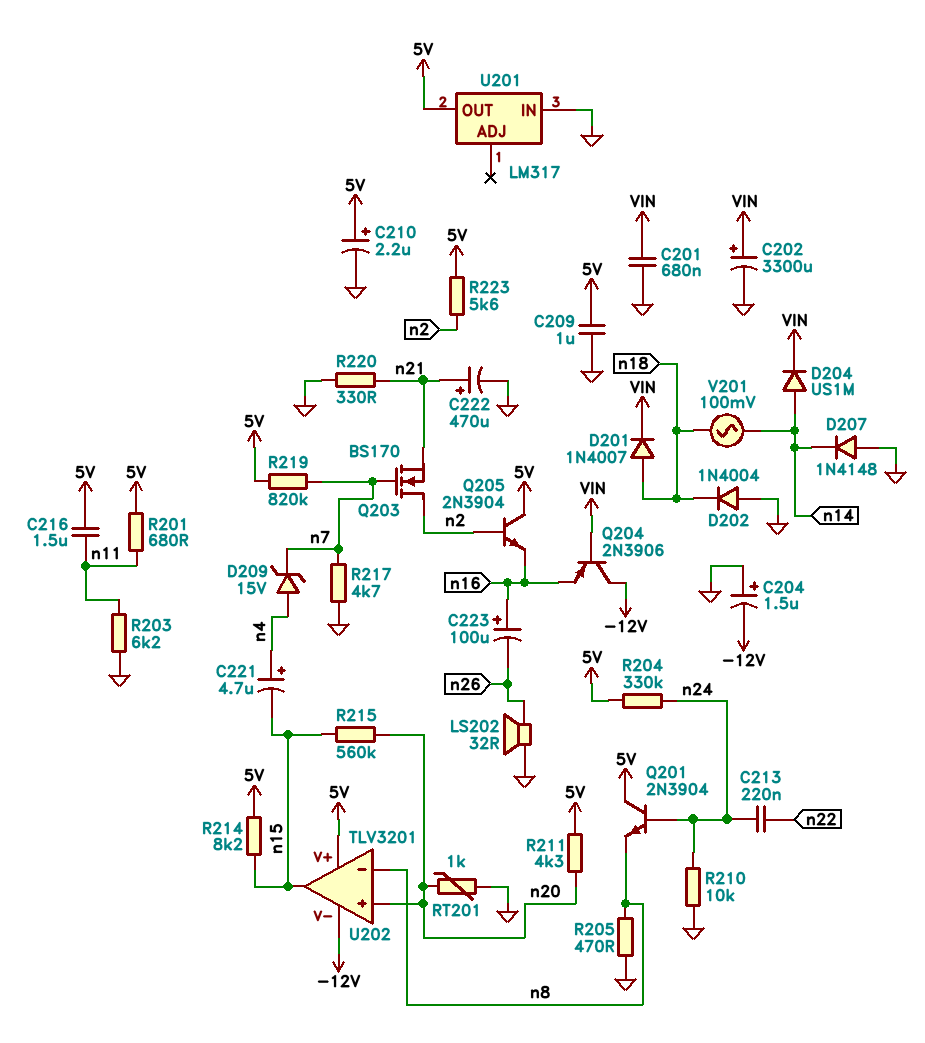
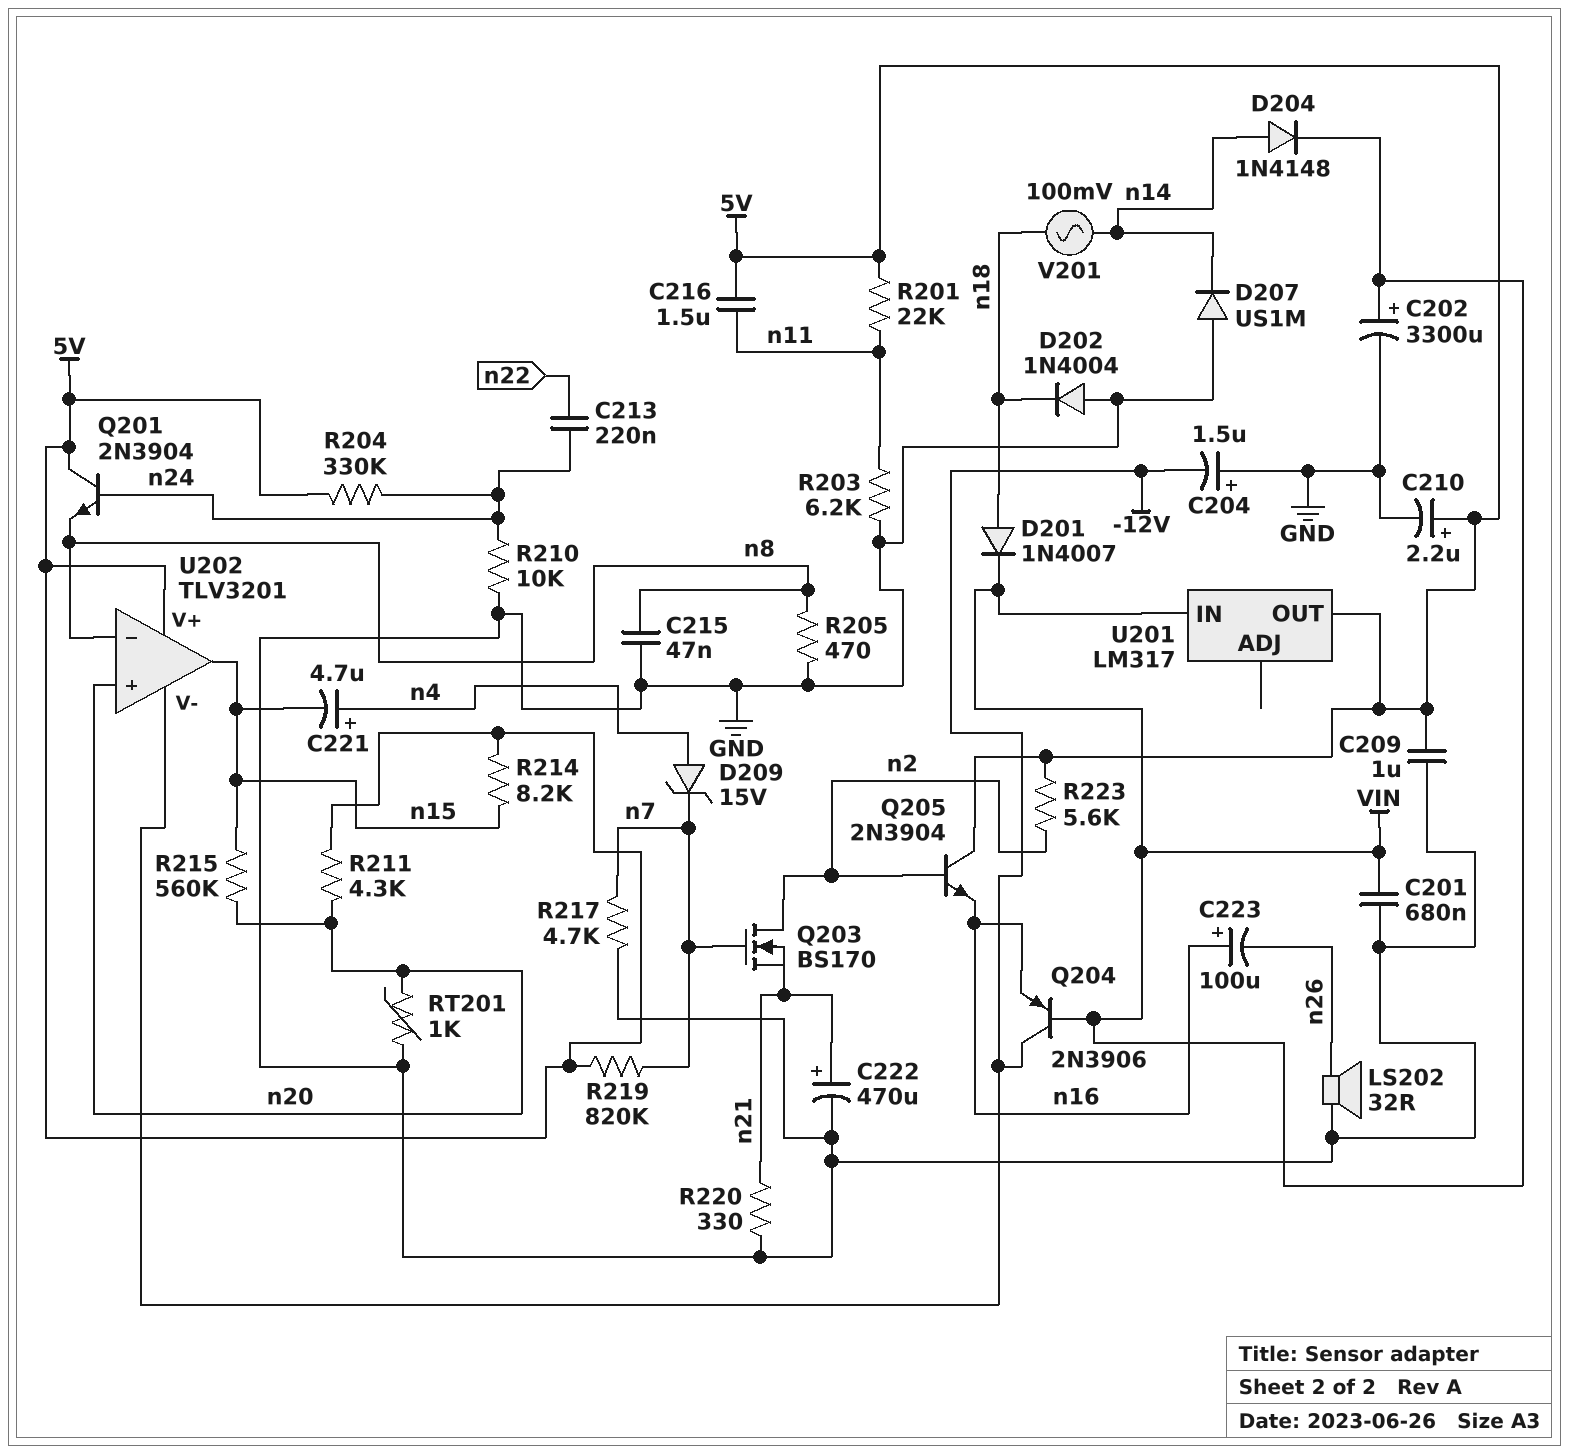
C215: none -> 47nF (GND, n8)
D204: diode US1M (A n14, K VIN) -> diode 1N4148 (A n14, K VIN)
D207: diode 1N4148 (A GND, K n14) -> diode US1M (A GND, K n14)
R201: 680 (5V, n11) -> 22k (5V, n11)
U201 pin IN: GND -> VIN

